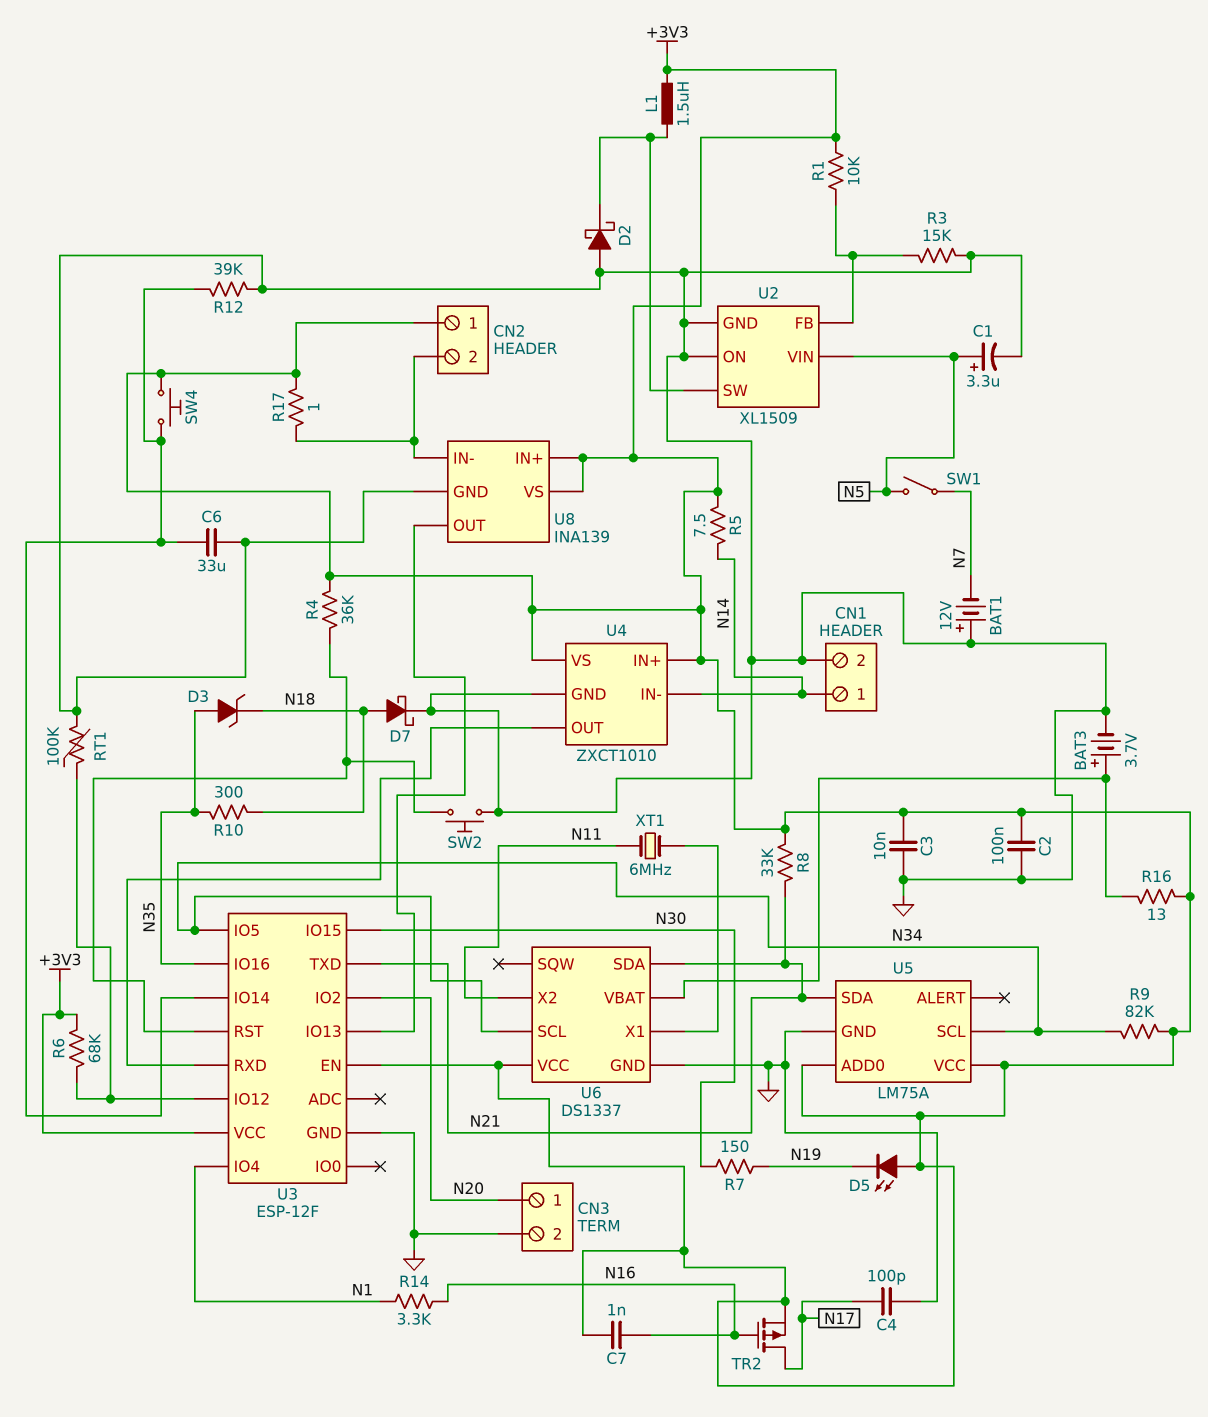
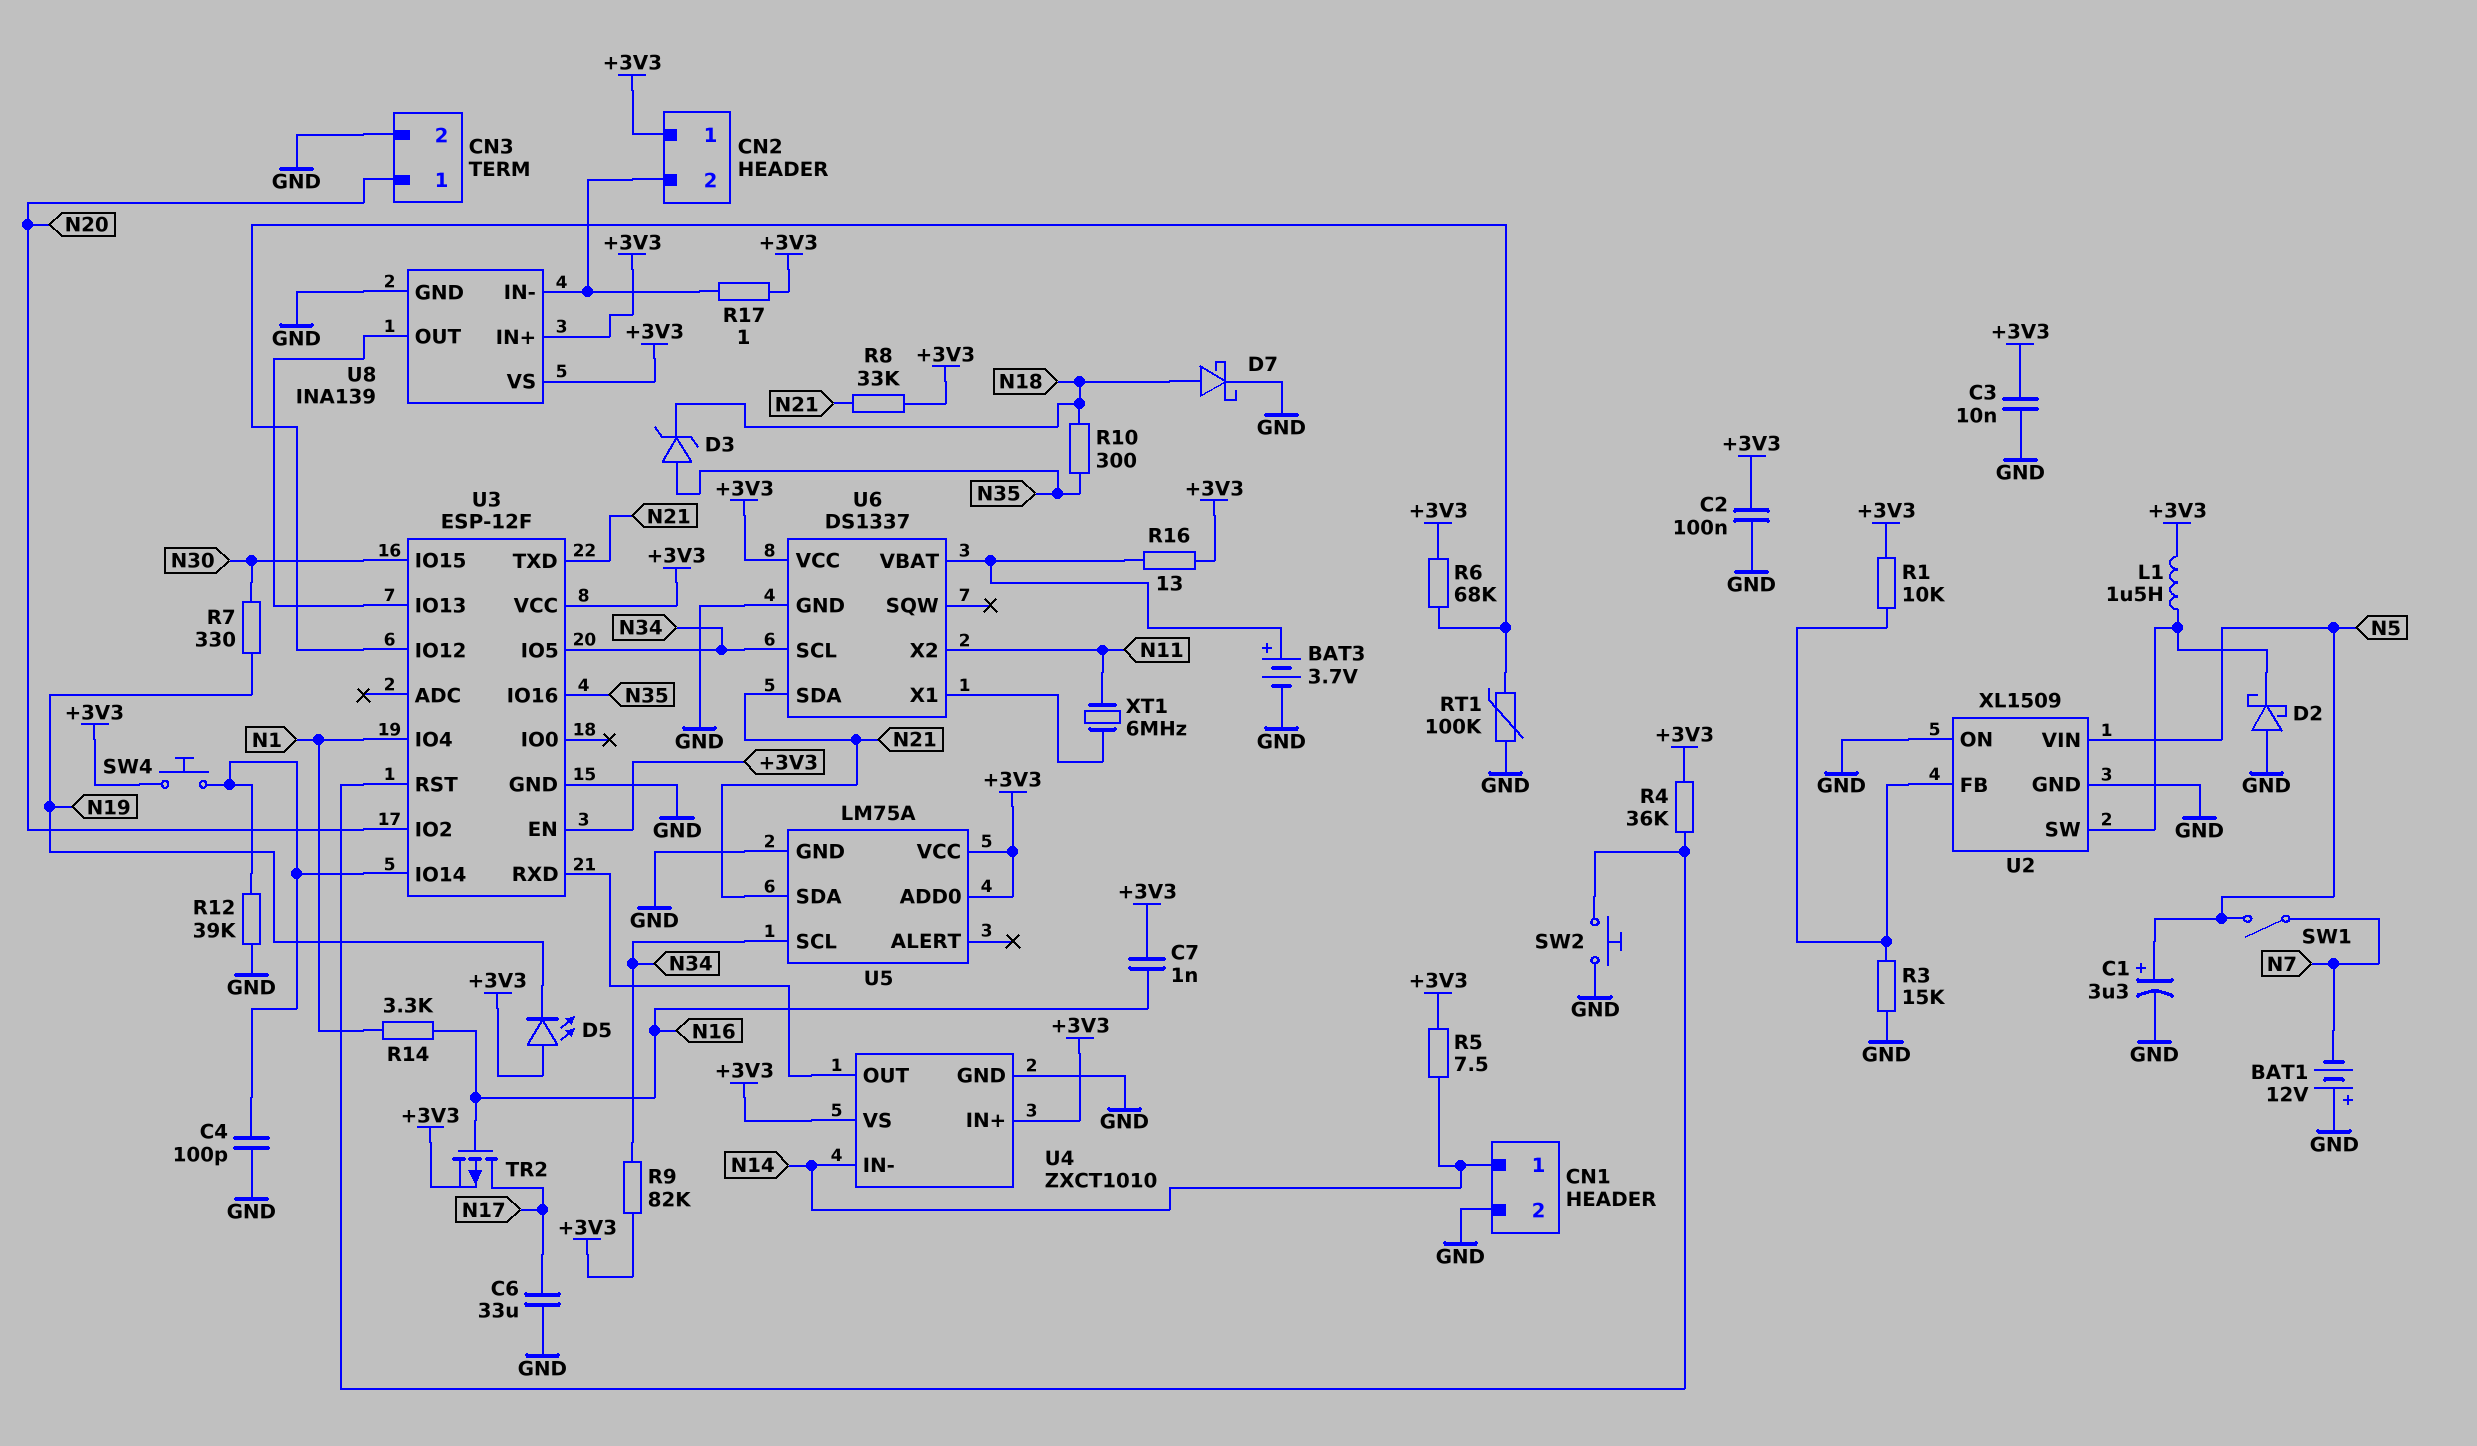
C4: 100pF (GND, N17) -> 100pF (GND, U3/IO14)
C6: 33uF (GND, U3/IO14) -> 33uF (GND, N17)
R7: 150 (N19, N30) -> 330 (N19, N30)

